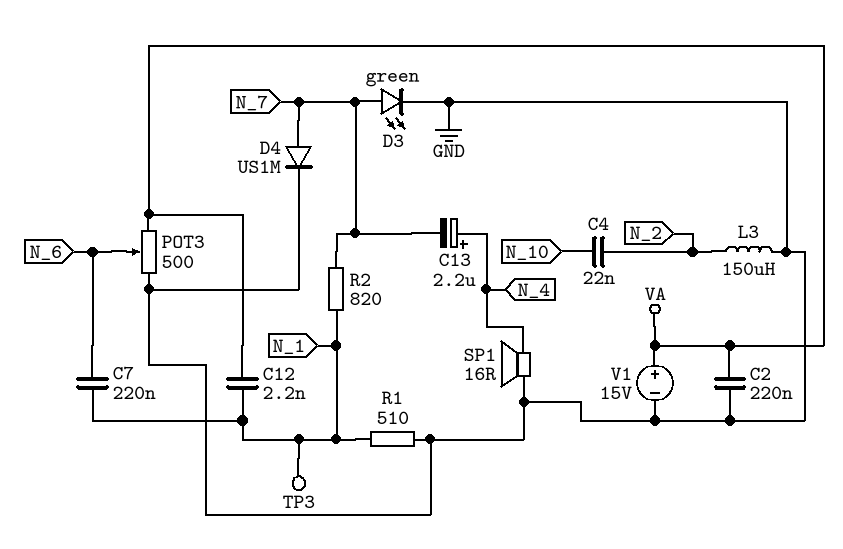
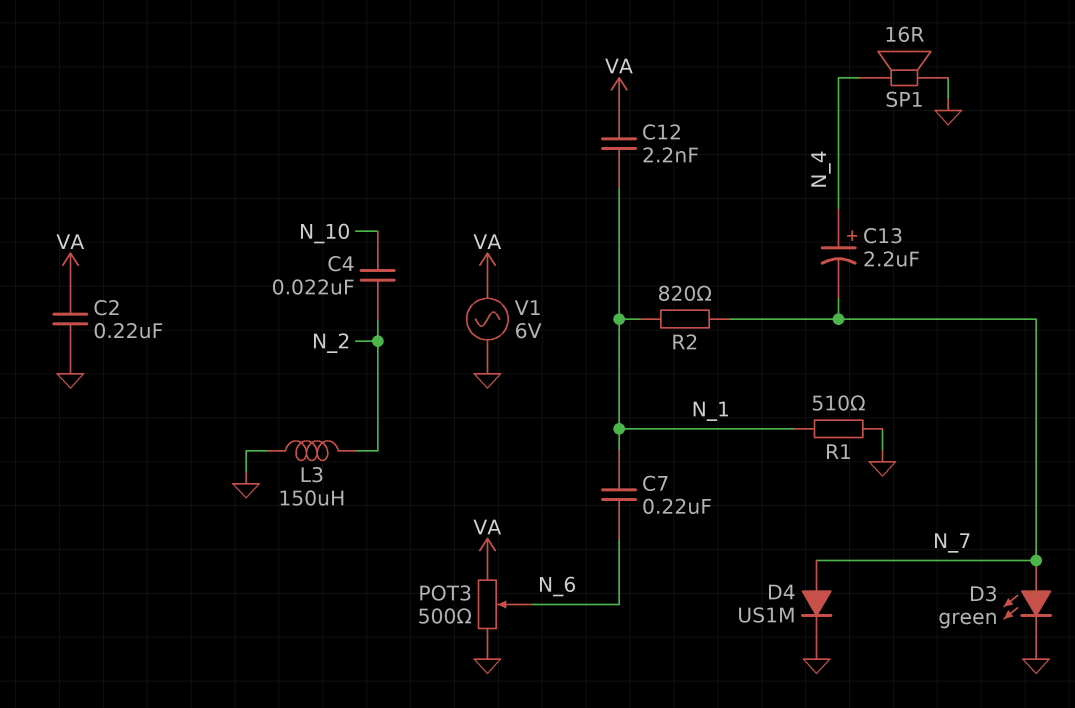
TP3: test point (N_1) -> none
V1: 15V (plus VA, minus GND) -> AC 6V (GND, VA)

